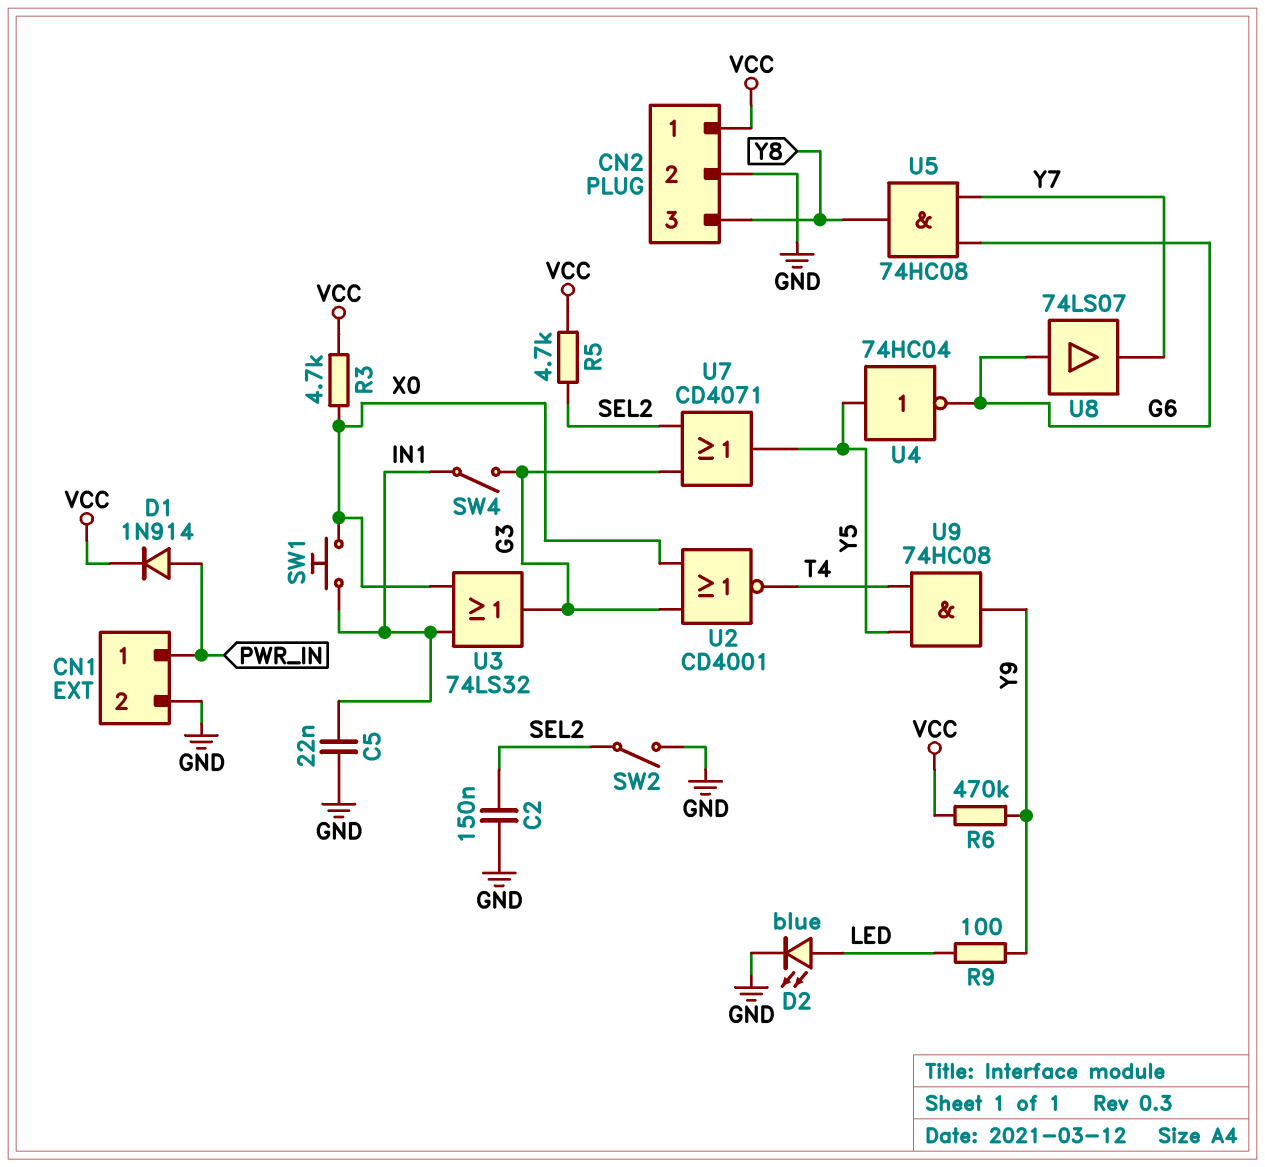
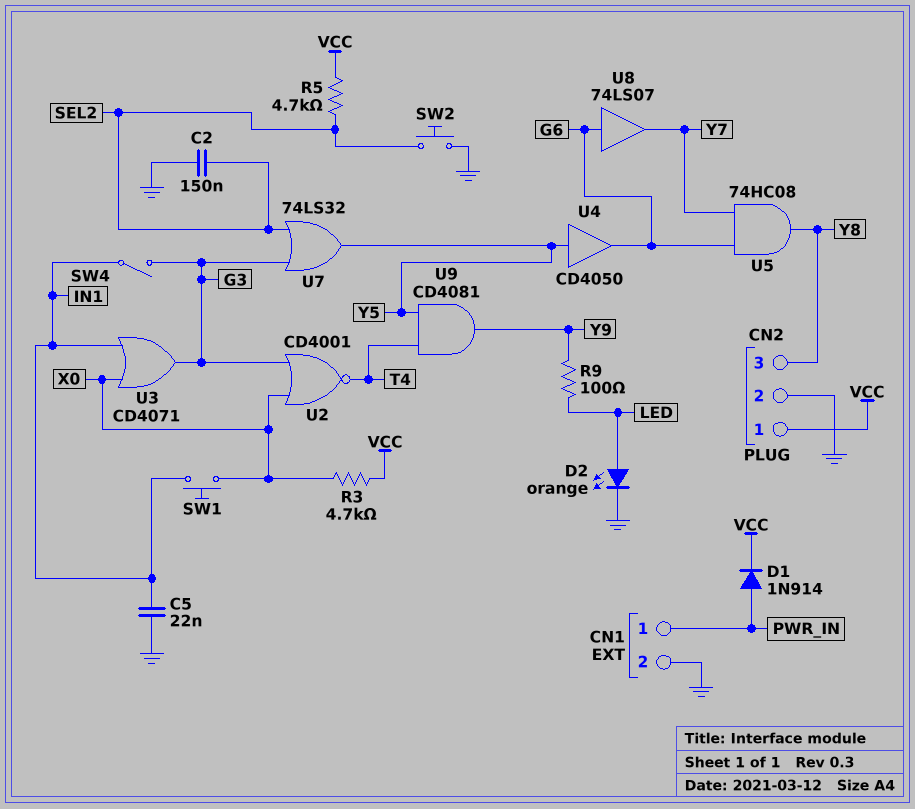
D2: LED blue (A LED, K GND) -> LED orange (A LED, K GND)
R6: 470k (VCC, Y9) -> none
SW2: switch (GND, SEL2) -> button (GND, SEL2)
U3: OR 74LS32 (in IN1, in X0, out G3) -> OR CD4071 (in IN1, in X0, out G3)
U4: NOT 74HC04 (in Y5, out G6) -> buffer CD4050 (in Y5, out G6)
U7: OR CD4071 (in G3, in SEL2, out Y5) -> OR 74LS32 (in G3, in SEL2, out Y5)
U9: AND 74HC08 (in T4, in Y5, out Y9) -> AND CD4081 (in T4, in Y5, out Y9)

